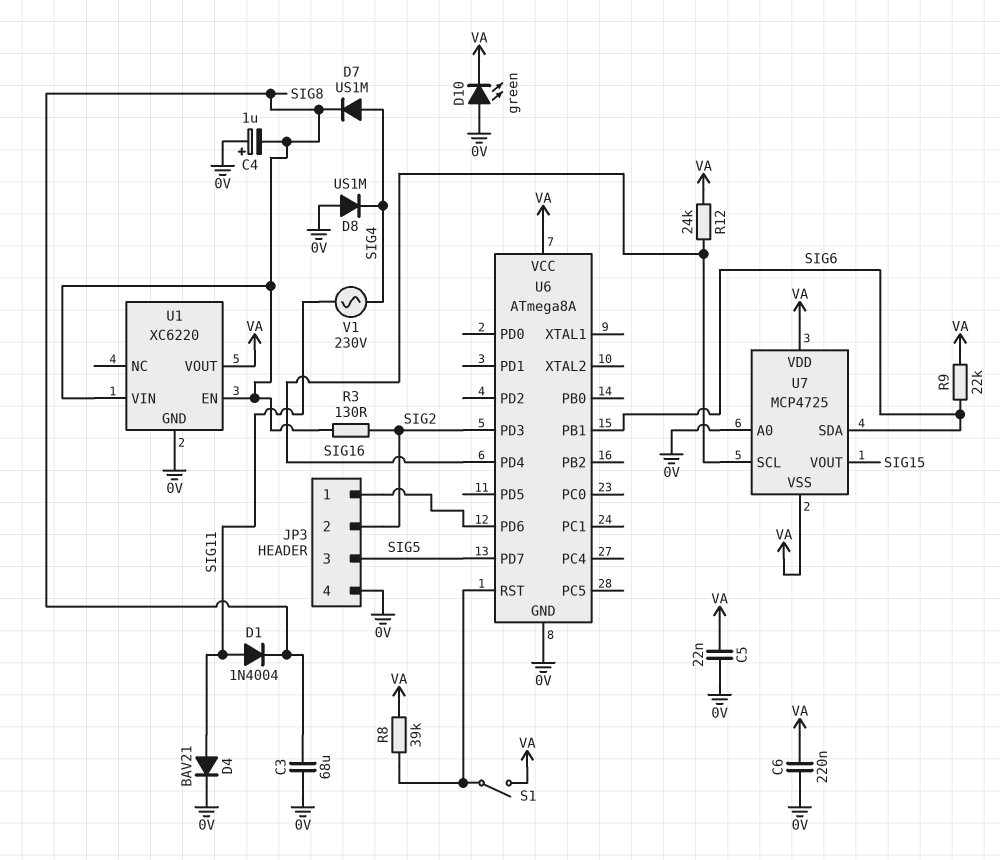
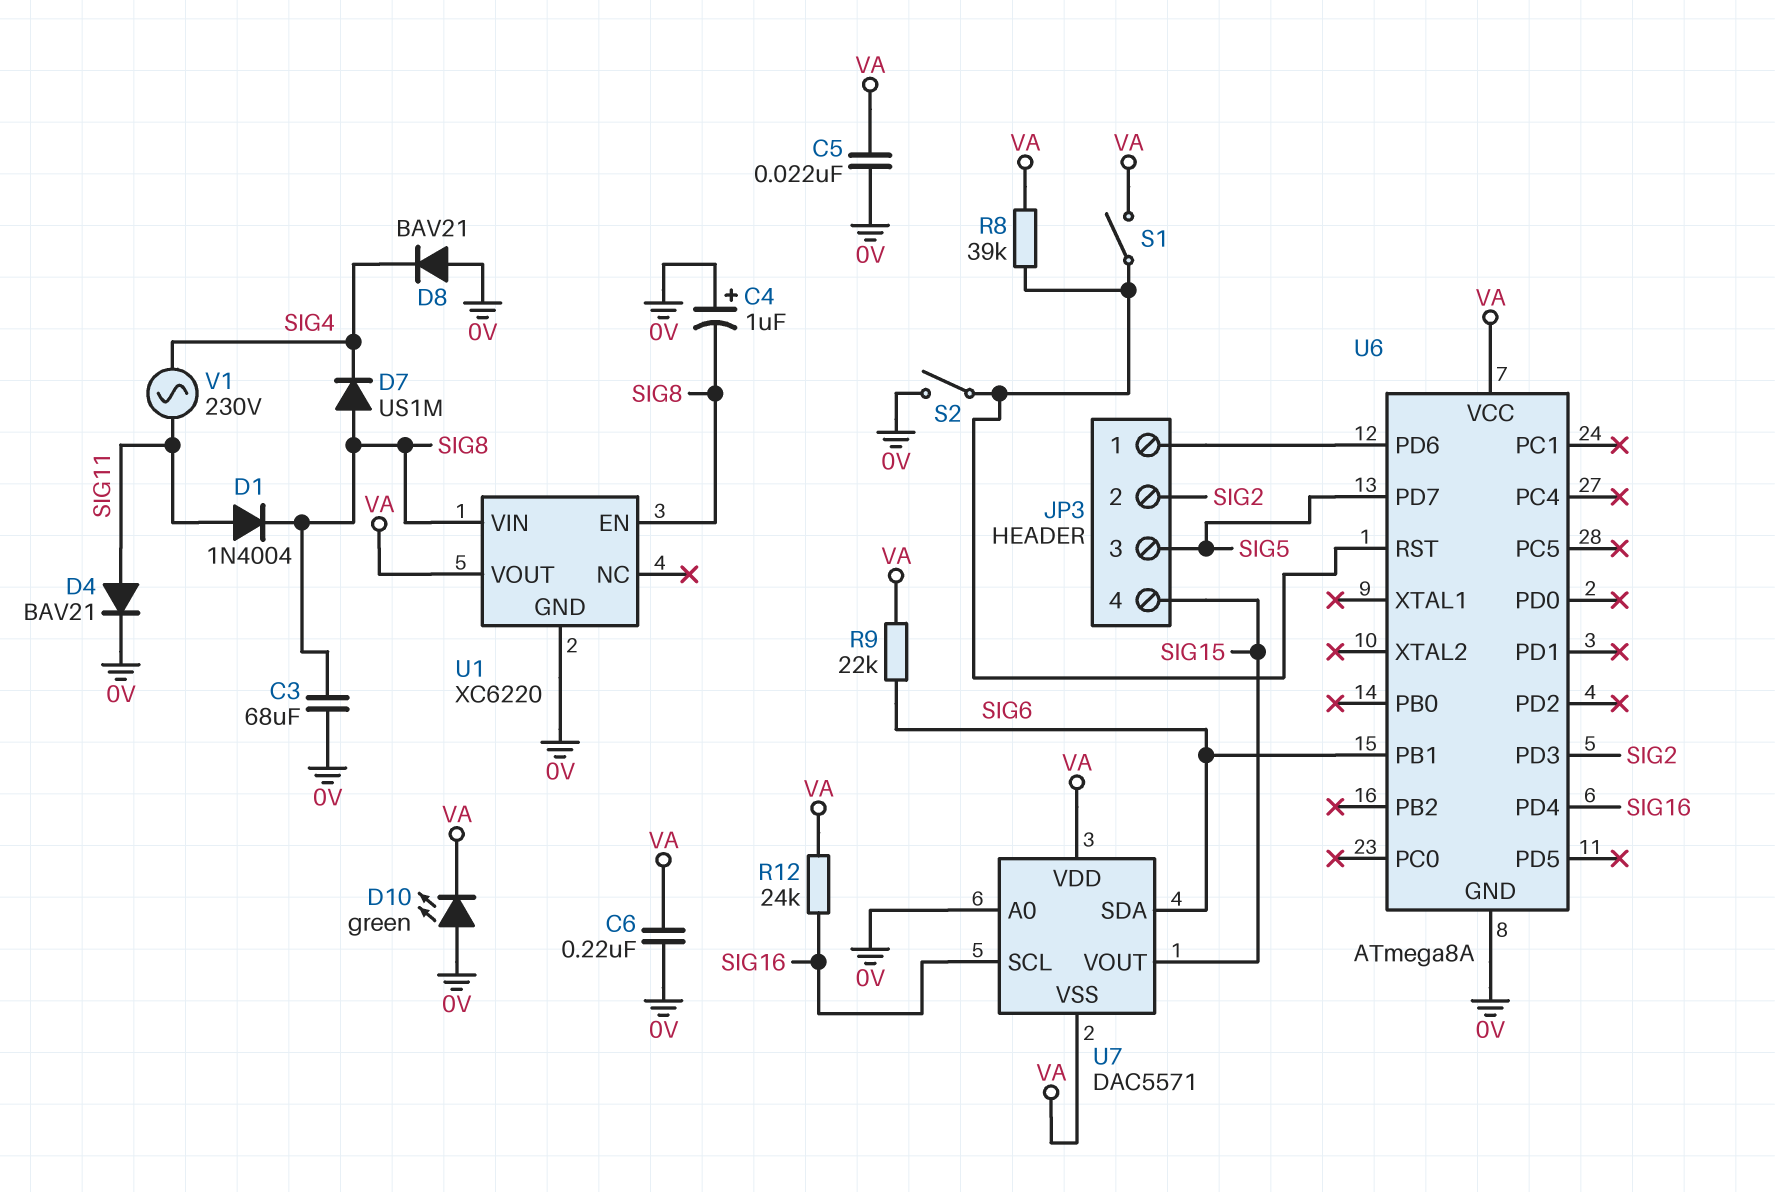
D7: diode US1M (A SIG4, K SIG8) -> diode US1M (A SIG8, K SIG4)
D8: diode US1M (A 0V, K SIG4) -> diode BAV21 (A 0V, K SIG4)
JP3 pin 4: 0V -> SIG15
R3: 130 (SIG2, SIG8) -> none
S2: none -> switch (0V, U6/RST)
U7: MCP4725 -> DAC5571

